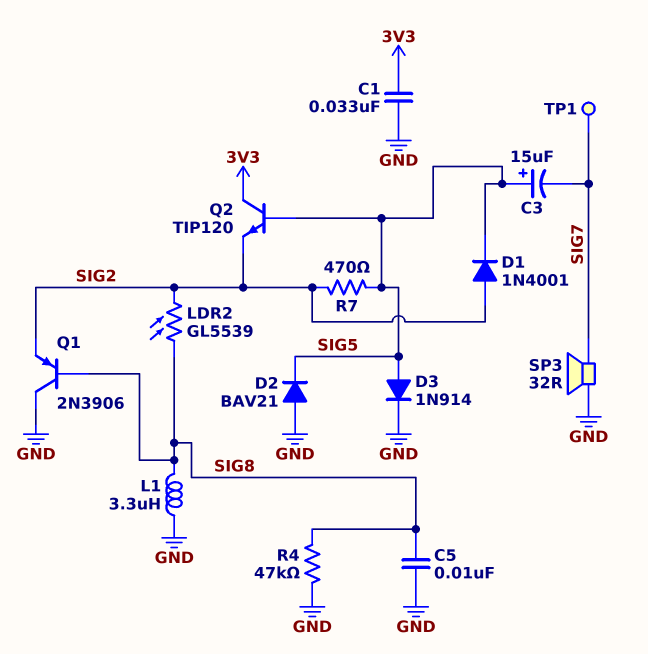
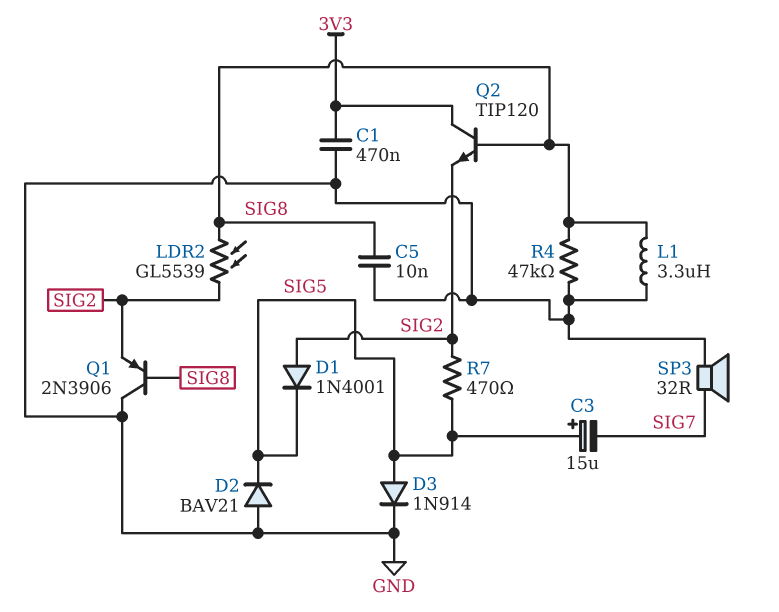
C1: 33nF (3V3, GND) -> 470nF (3V3, GND)
Q2: NPN TIP120 (B SIG5, C 3V3, E SIG2) -> NPN TIP120 (B SIG8, C 3V3, E SIG2)
TP1: test point (SIG7) -> none

